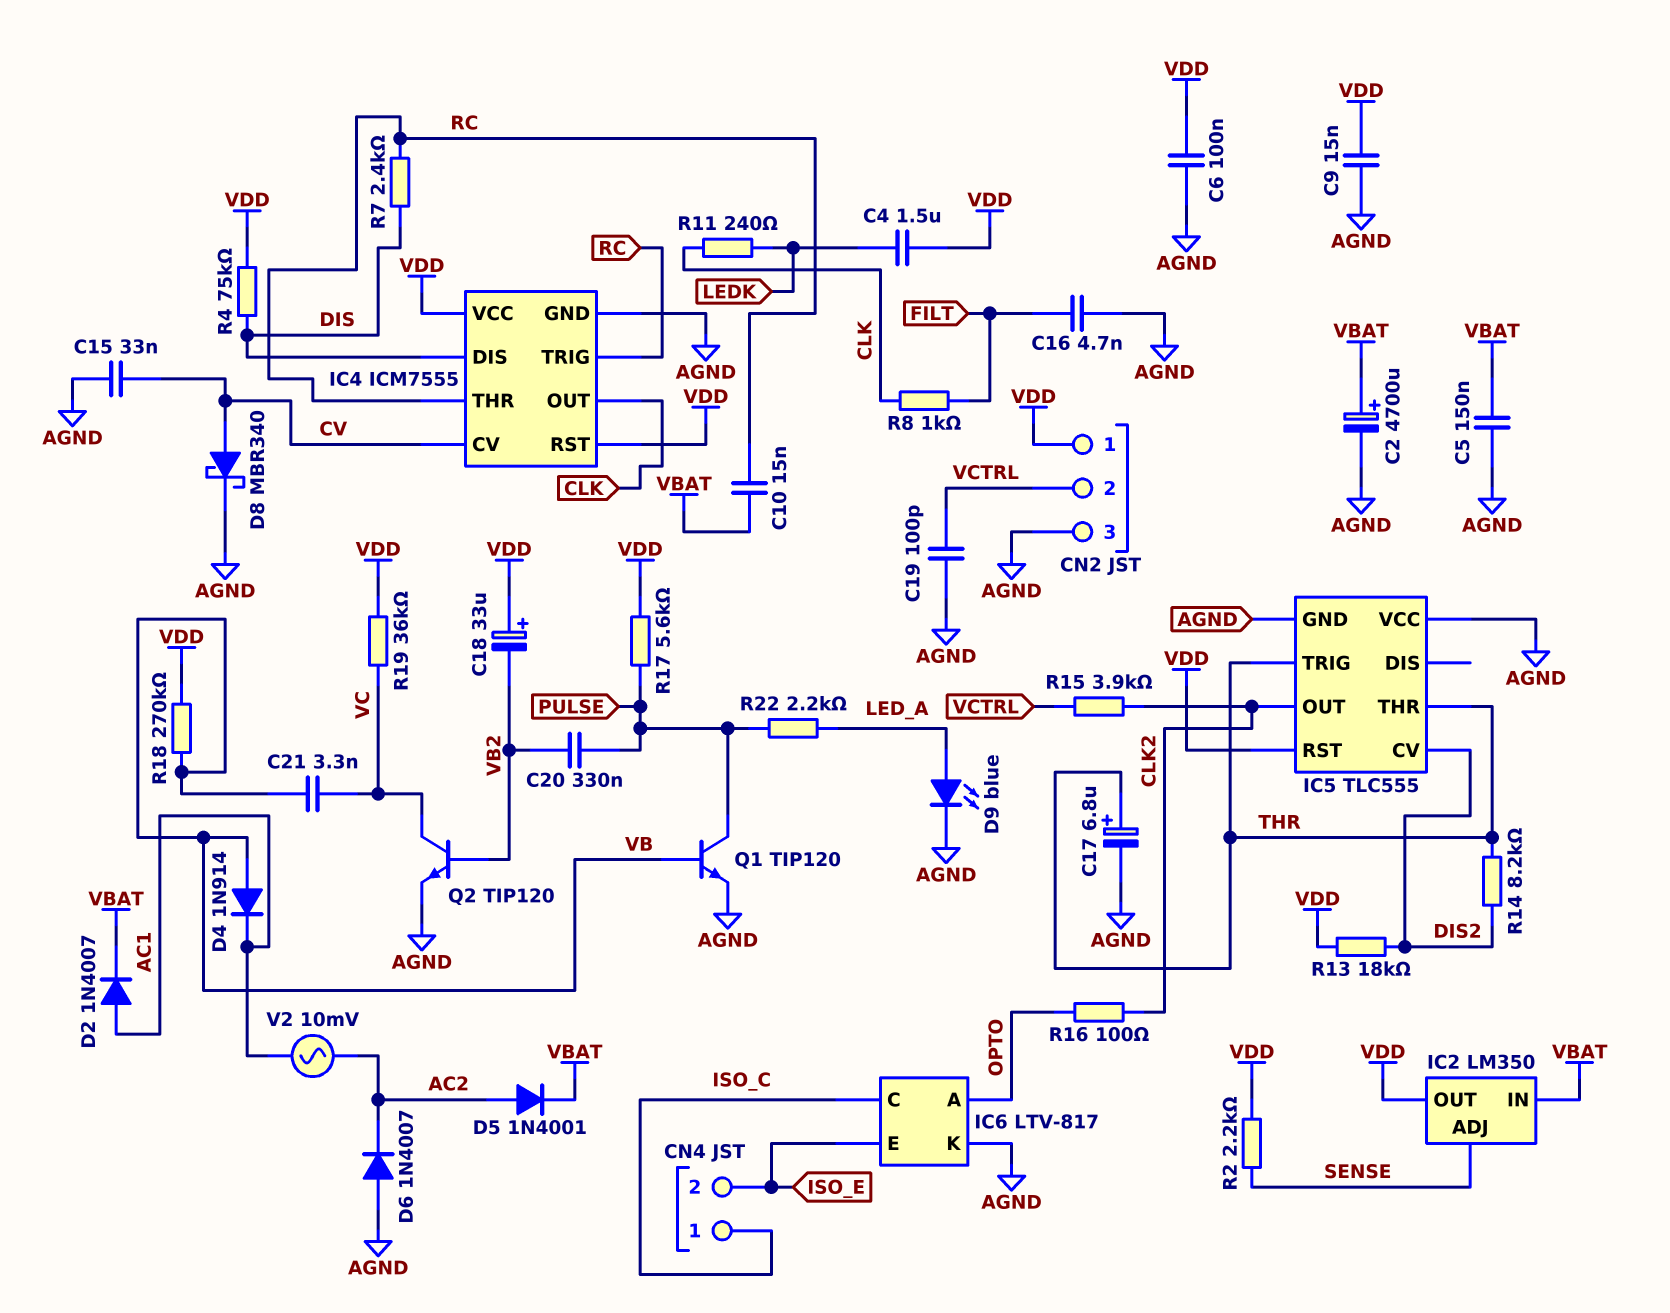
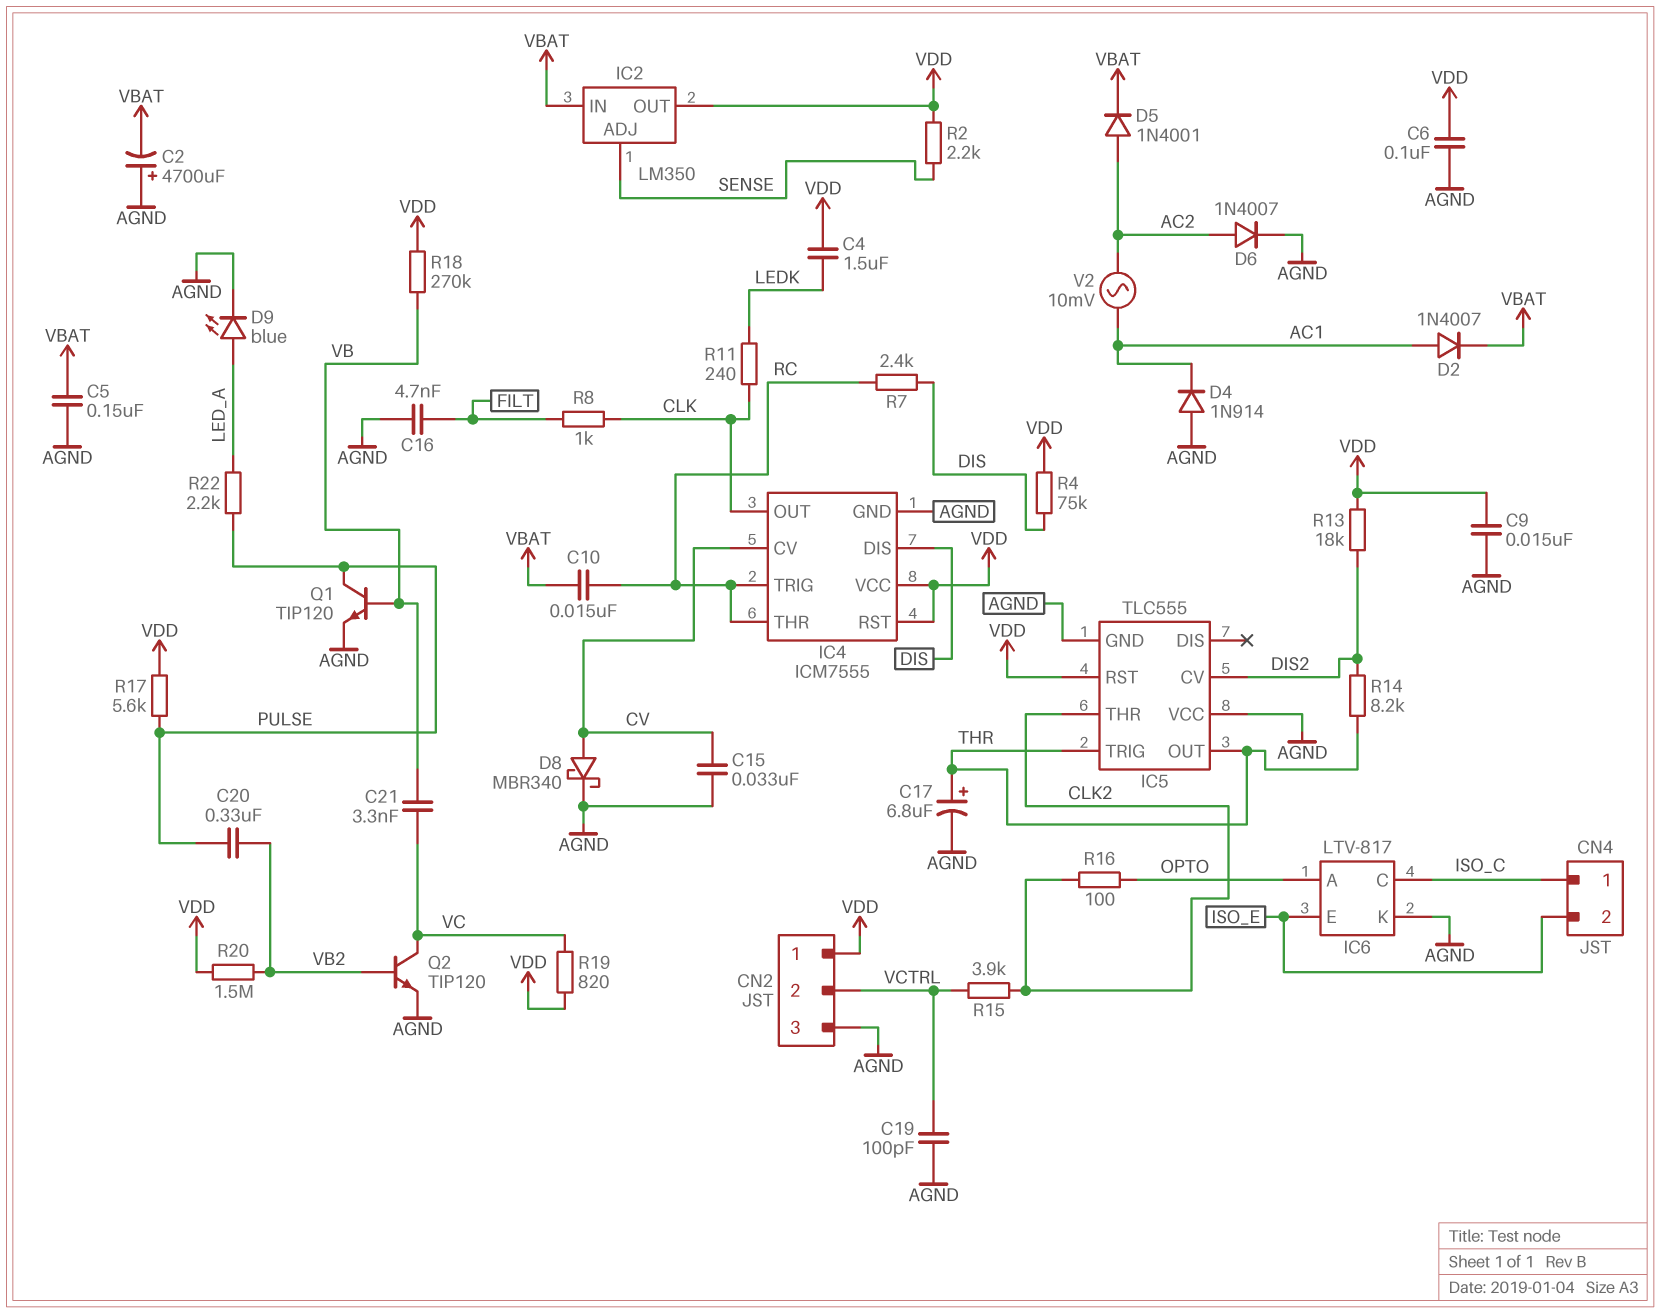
C2: 4700uF (plus VBAT, minus AGND) -> 4700uF (plus AGND, minus VBAT)
C18: 33uF (plus VDD, minus VB2) -> none
D4: diode 1N914 (A VB, K AC1) -> diode 1N914 (A AGND, K AC1)
D6: diode 1N4007 (A AGND, K AC2) -> diode 1N4007 (A AC2, K AGND)
IC5 pin OUT: CLK2 -> THR
IC5 pin THR: THR -> CLK2
R19: 36k (VC, VDD) -> 820 (VC, VDD)
R20: none -> 1.5M (VB2, VDD)

